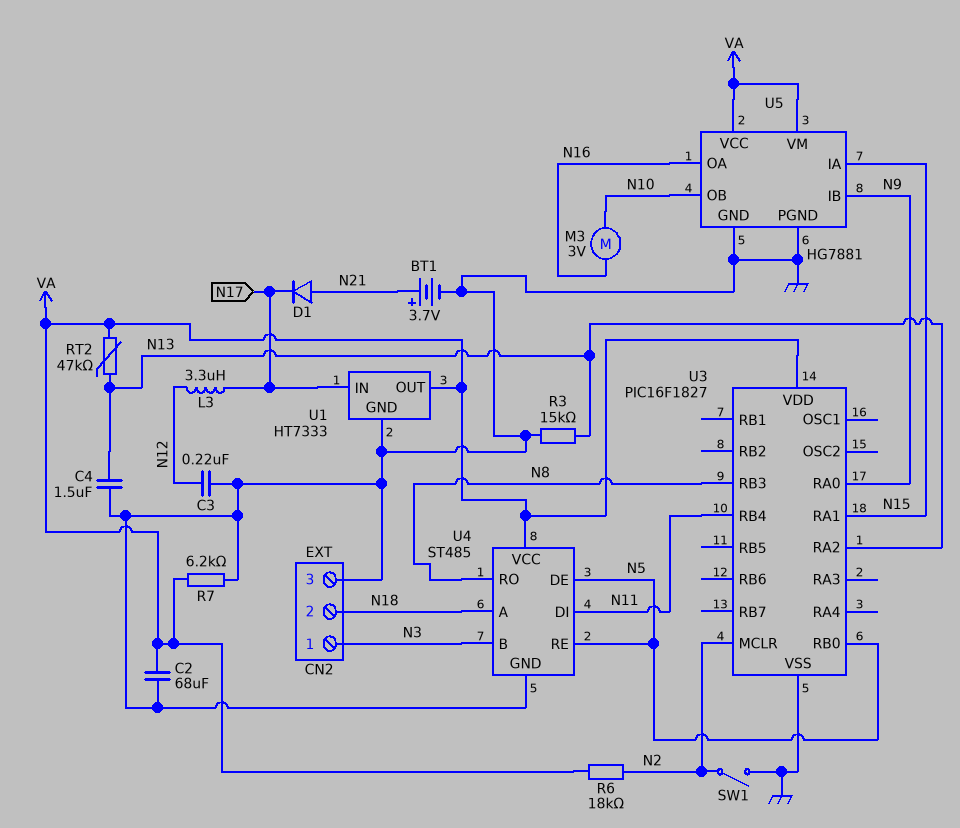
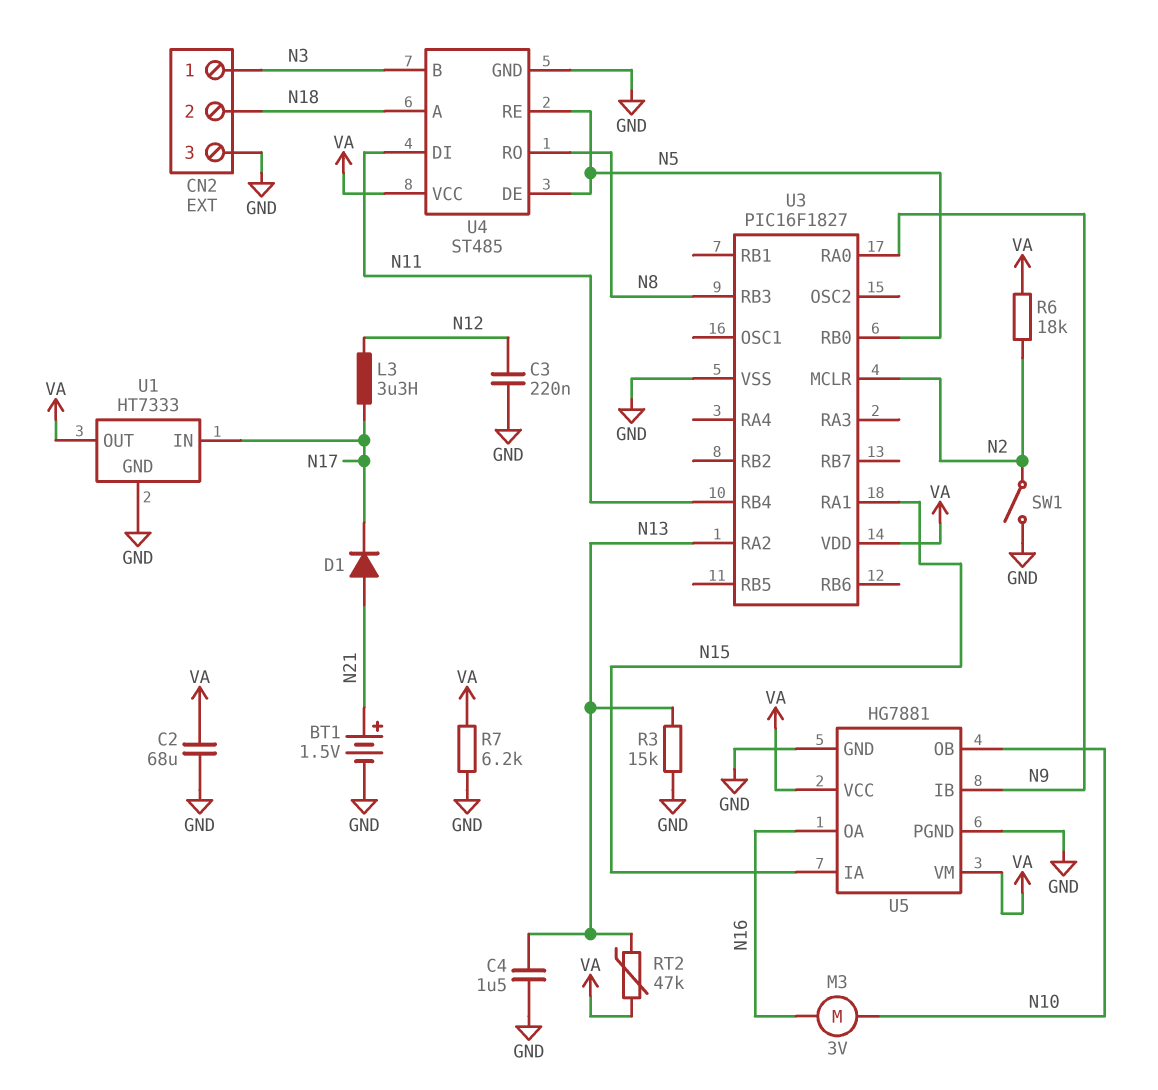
BT1: 3.7V (plus N21, minus GND) -> 1.5V (plus N21, minus GND)

